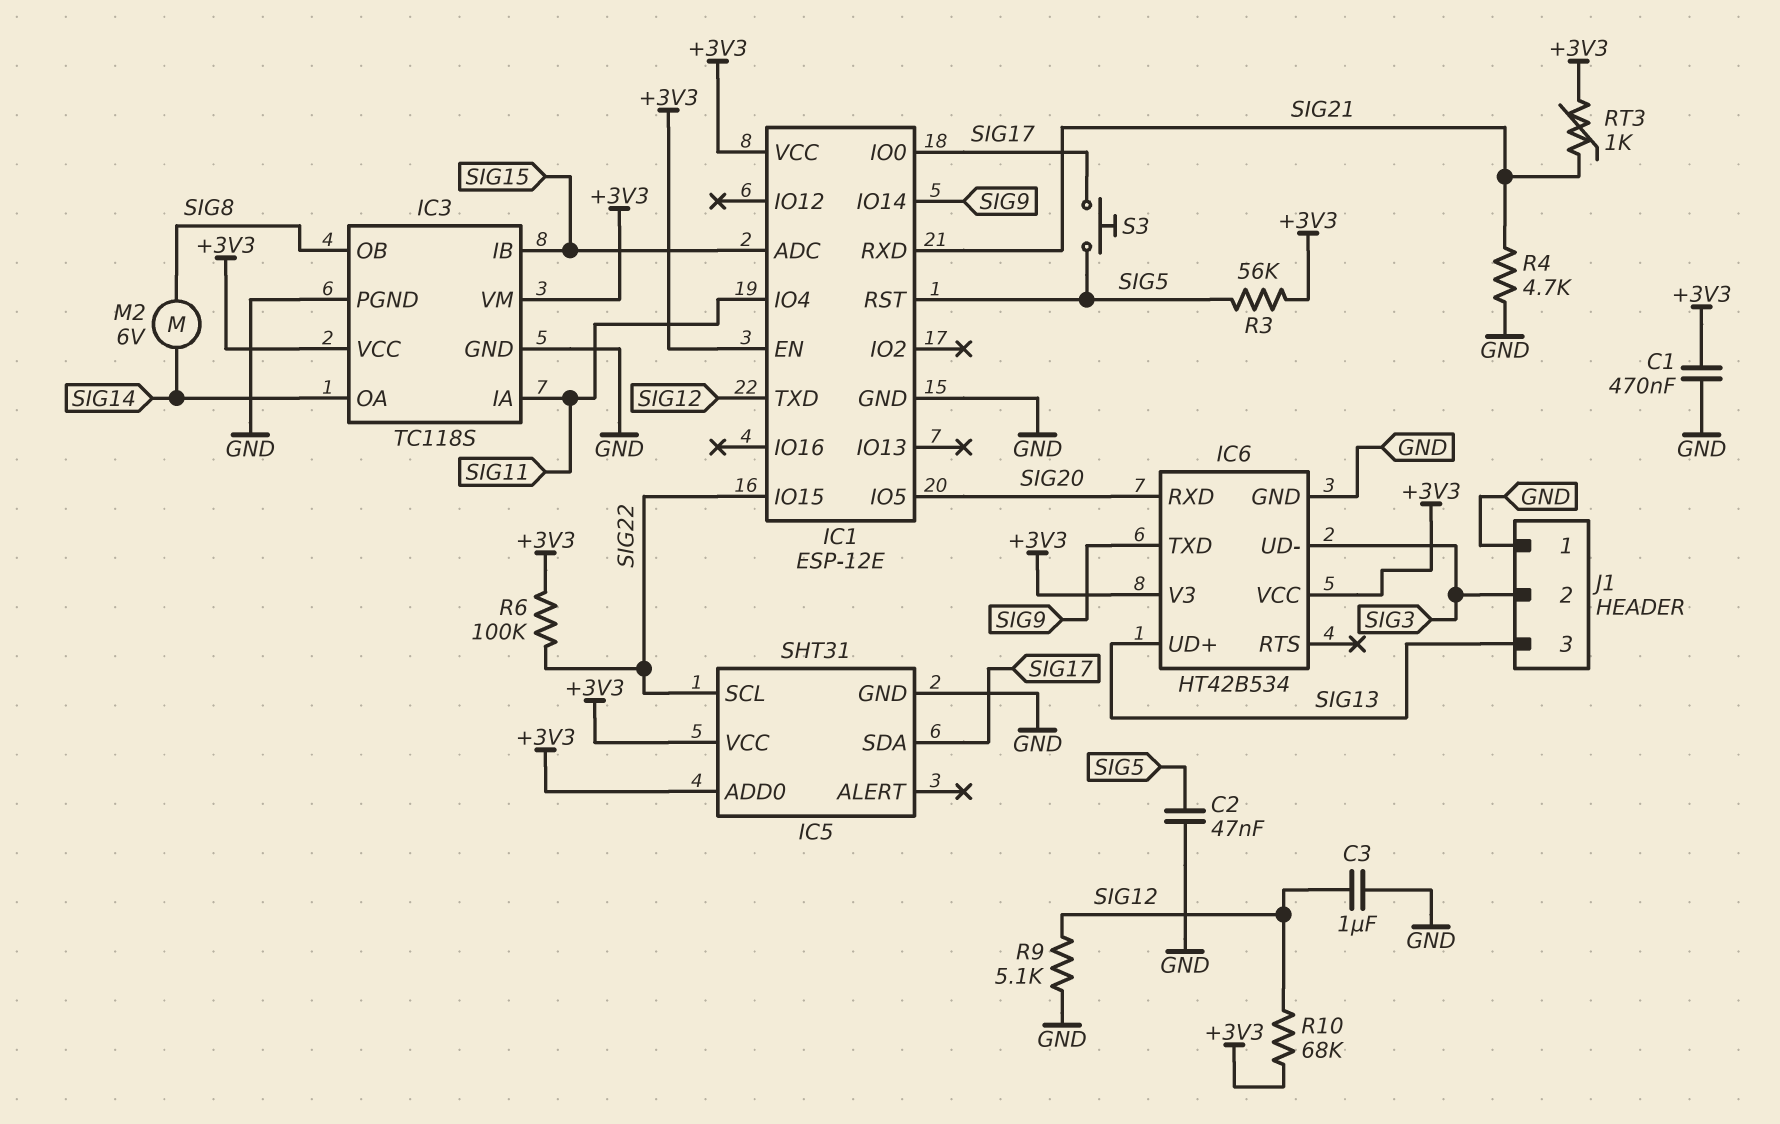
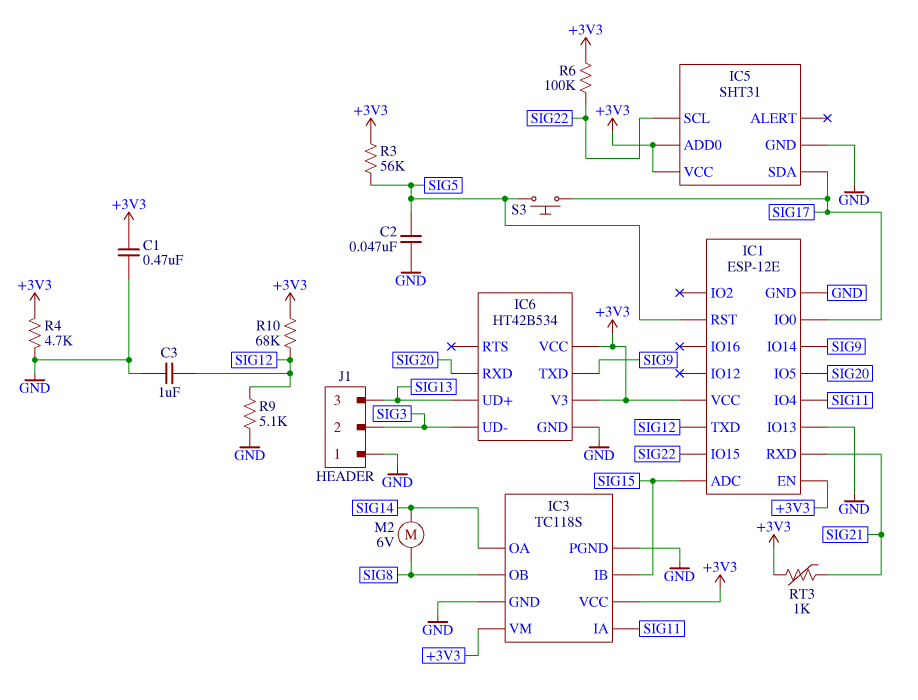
IC1 pin IO13: none -> GND
R4: 4.7k (GND, SIG21) -> 4.7k (+3V3, GND)

